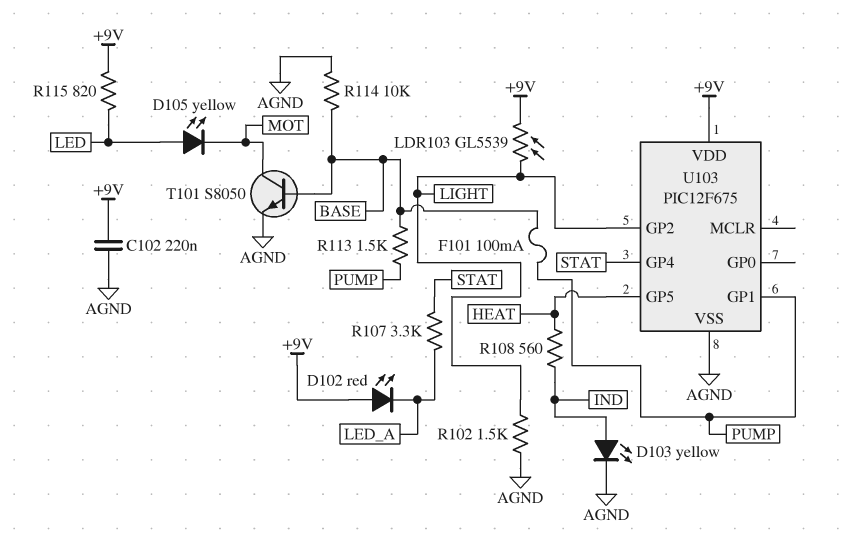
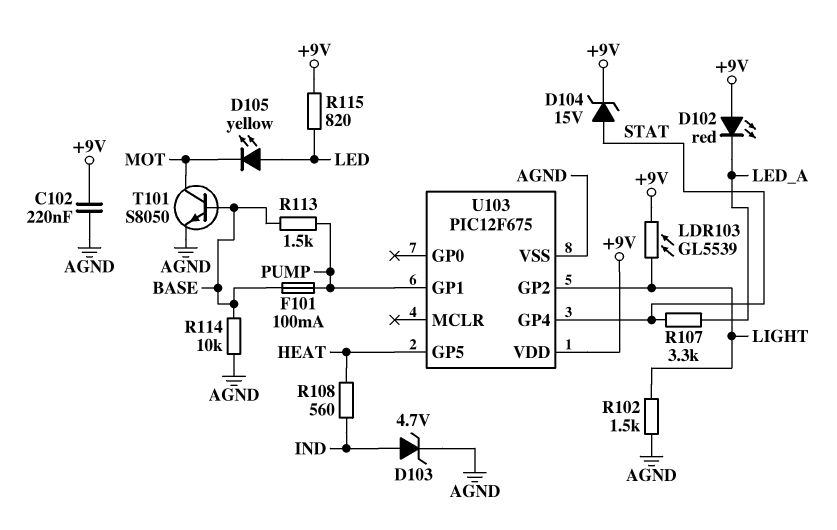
D103: LED yellow (A IND, K AGND) -> zener 4.7V (A IND, K AGND)
D104: none -> zener 15V (A STAT, K +9V)

